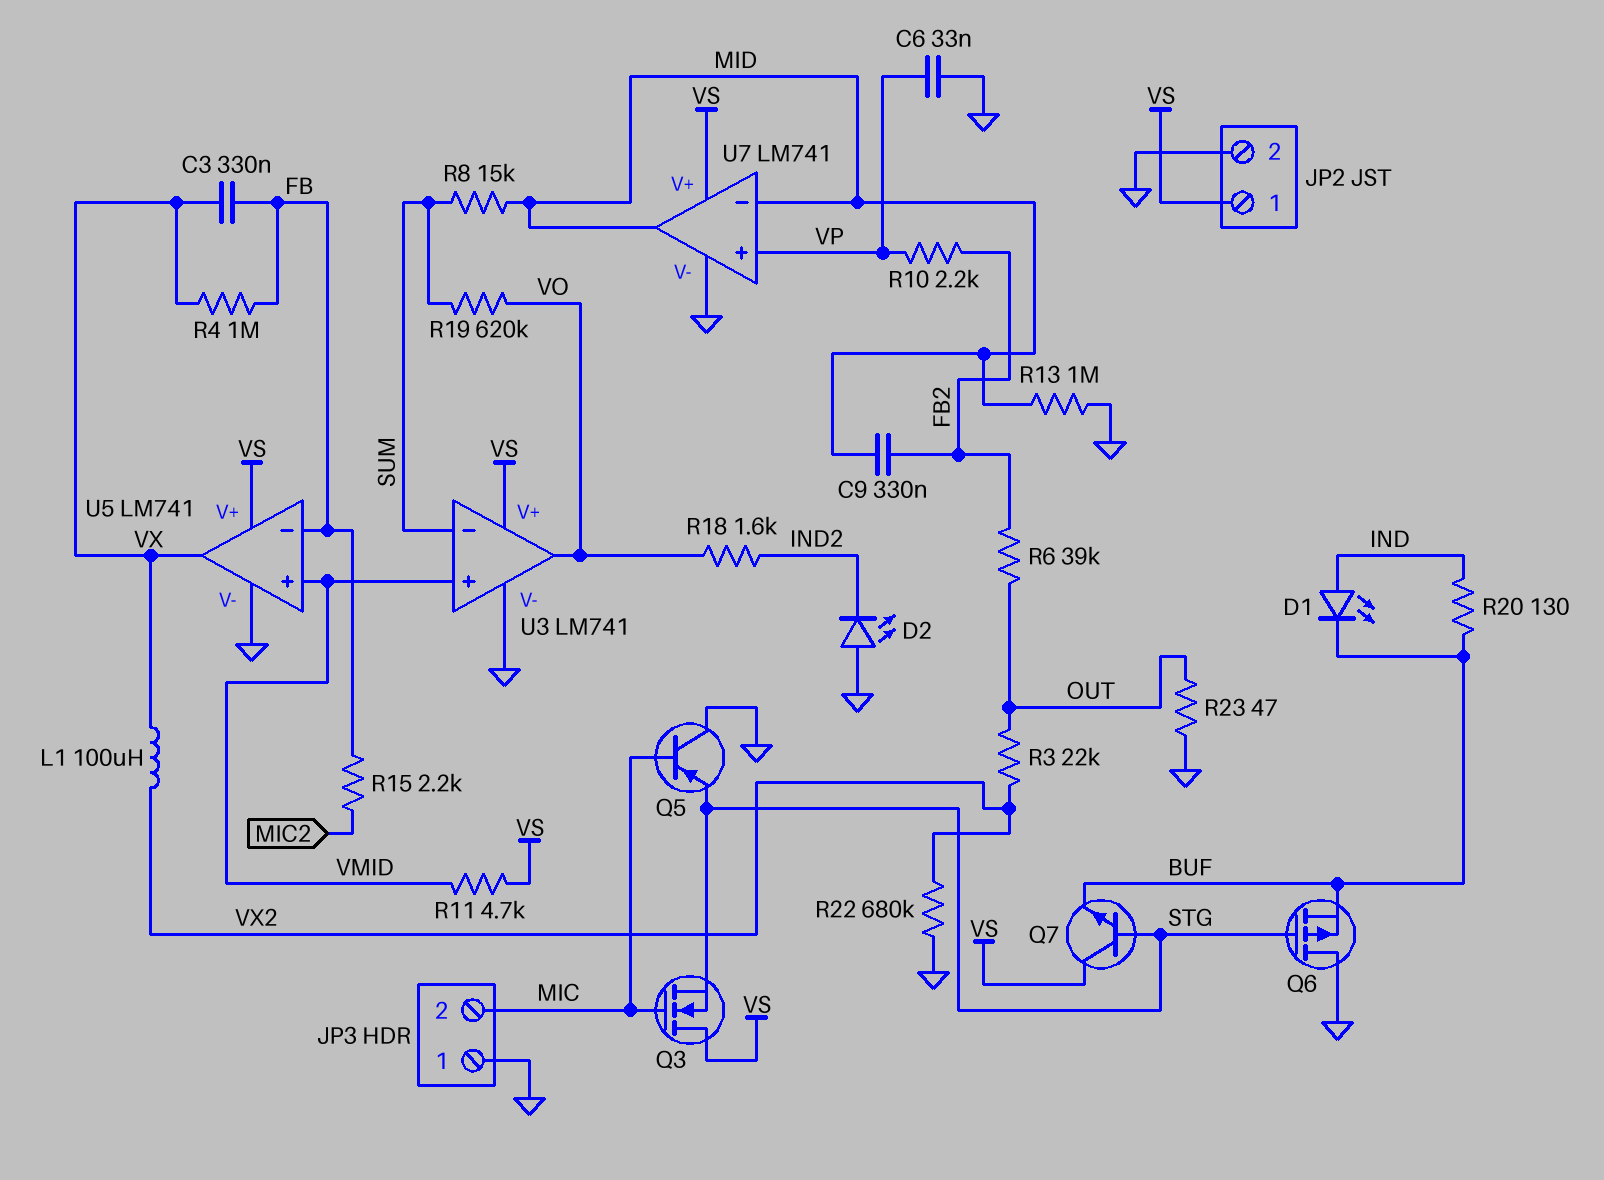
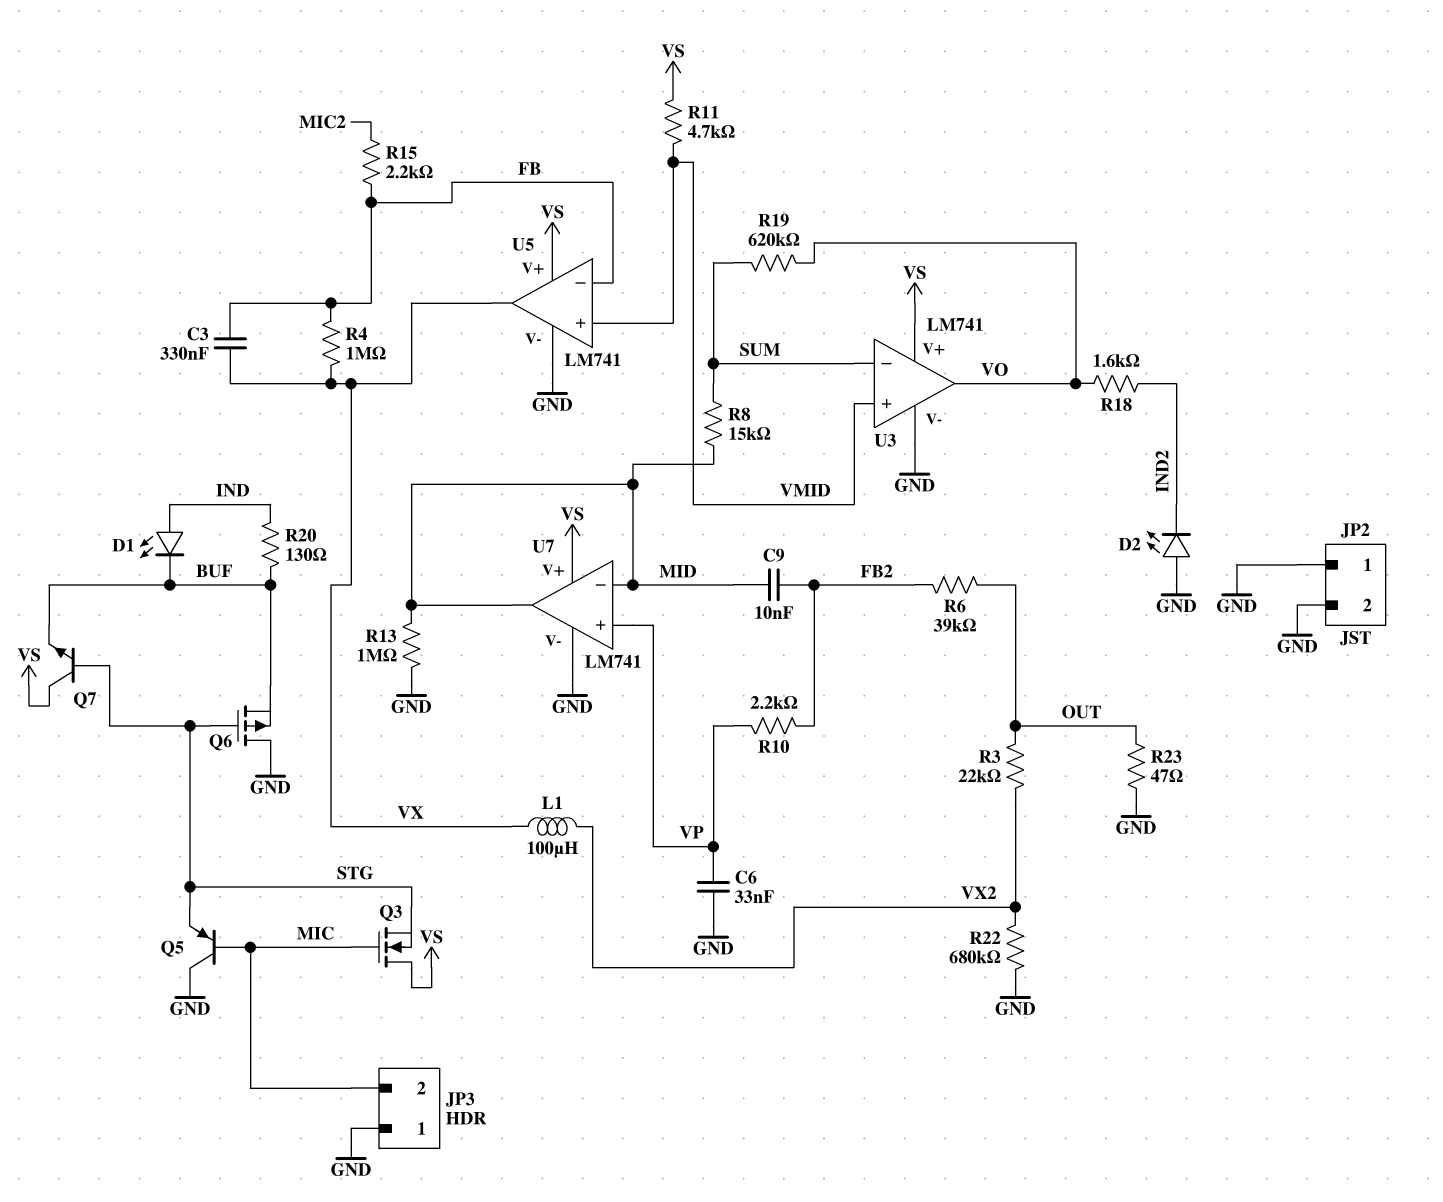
C9: 330nF (FB2, MID) -> 10nF (FB2, MID)
JP2 pin 1: VS -> GND

